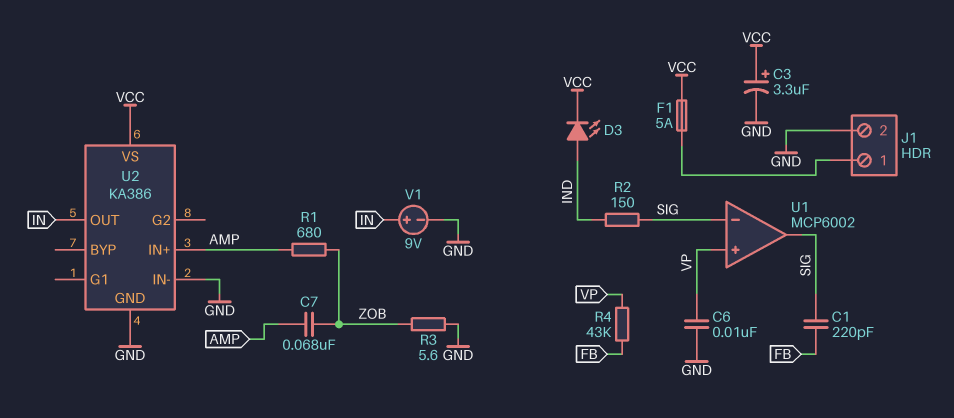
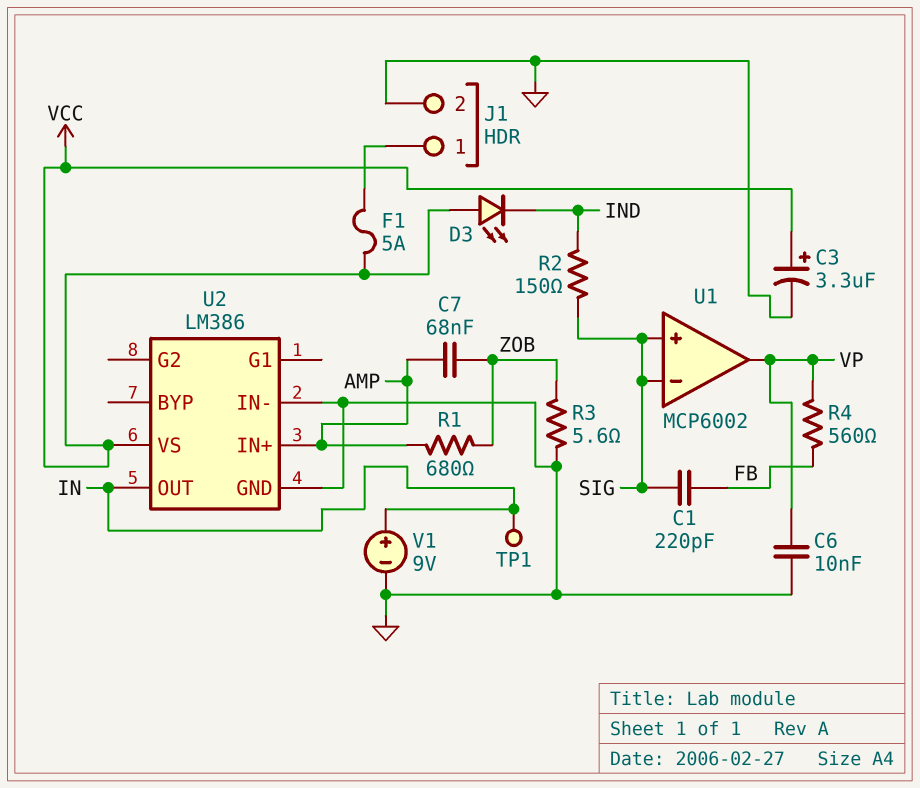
D3: LED (A IND, K VCC) -> LED (A VCC, K IND)
R4: 43k (FB, VP) -> 560 (FB, VP)
TP1: none -> test point (IN)
U1 pin in+: VP -> SIG
U1 pin out: SIG -> VP
U2: KA386 -> LM386

